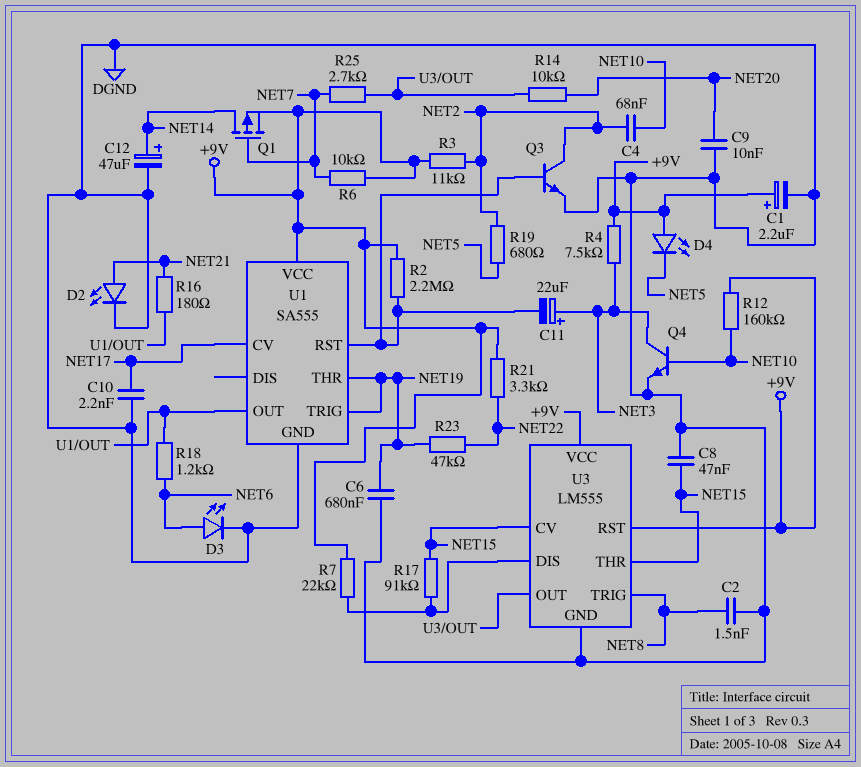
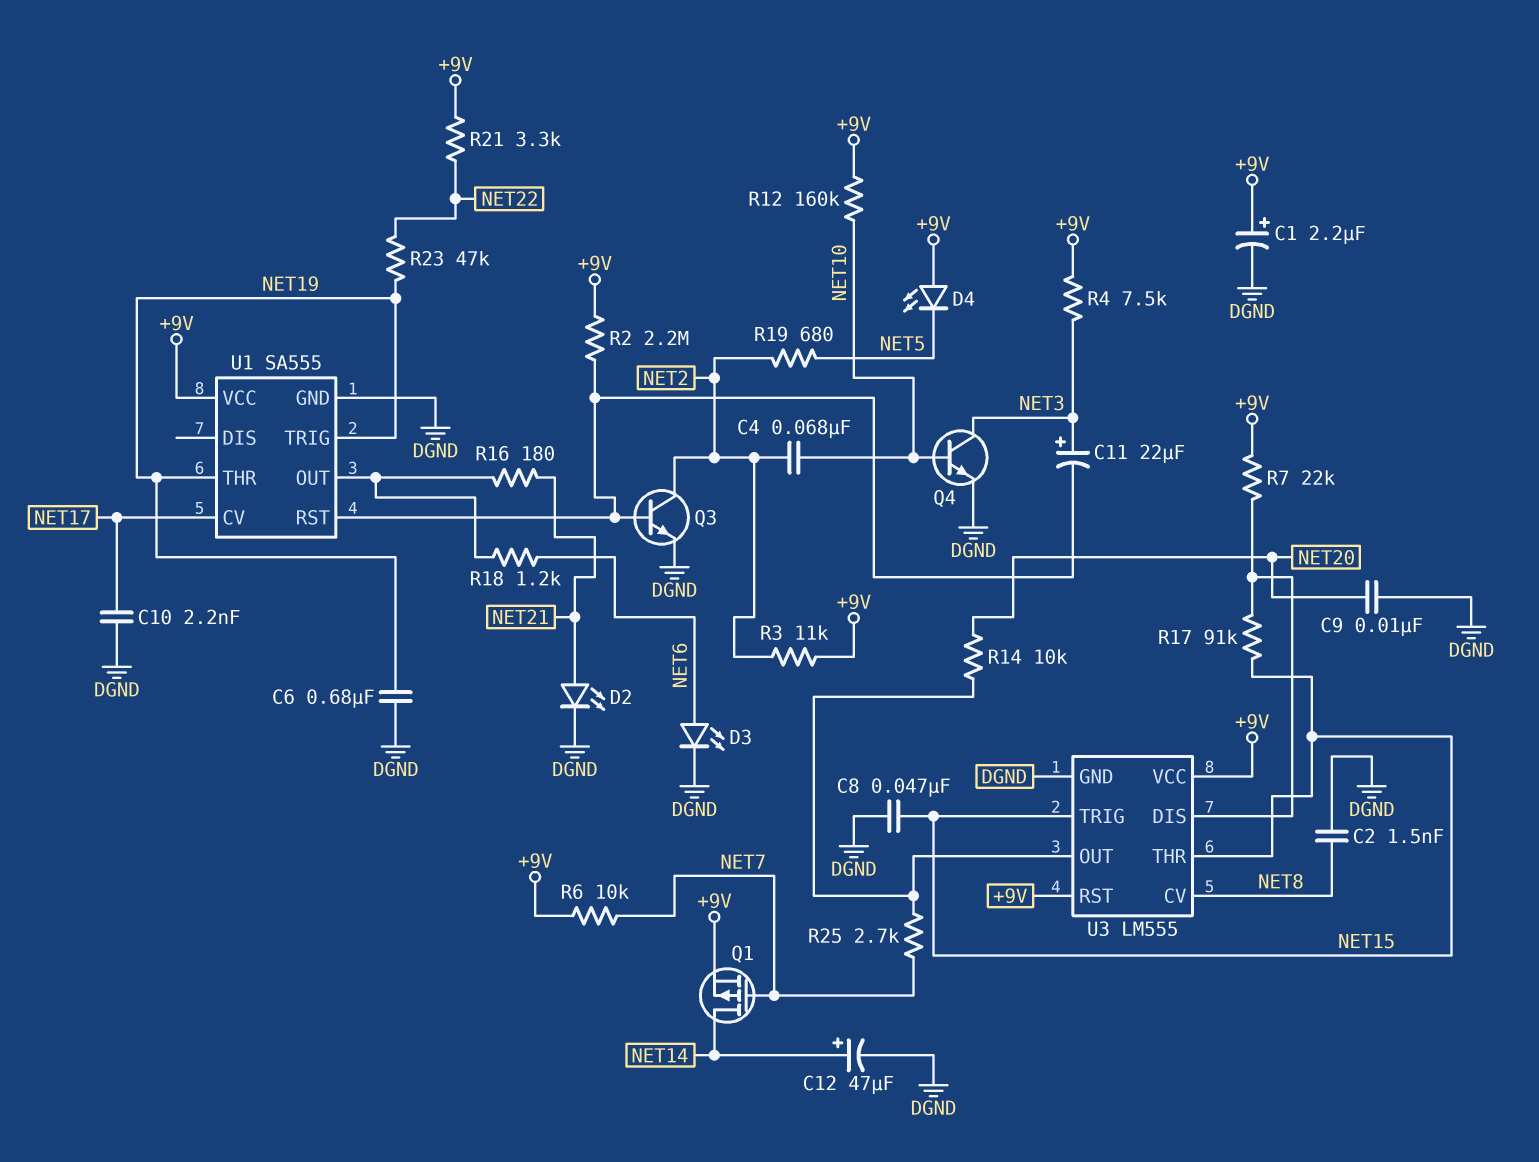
U3 pin CV: NET15 -> NET8
U3 pin TRIG: NET8 -> NET15

